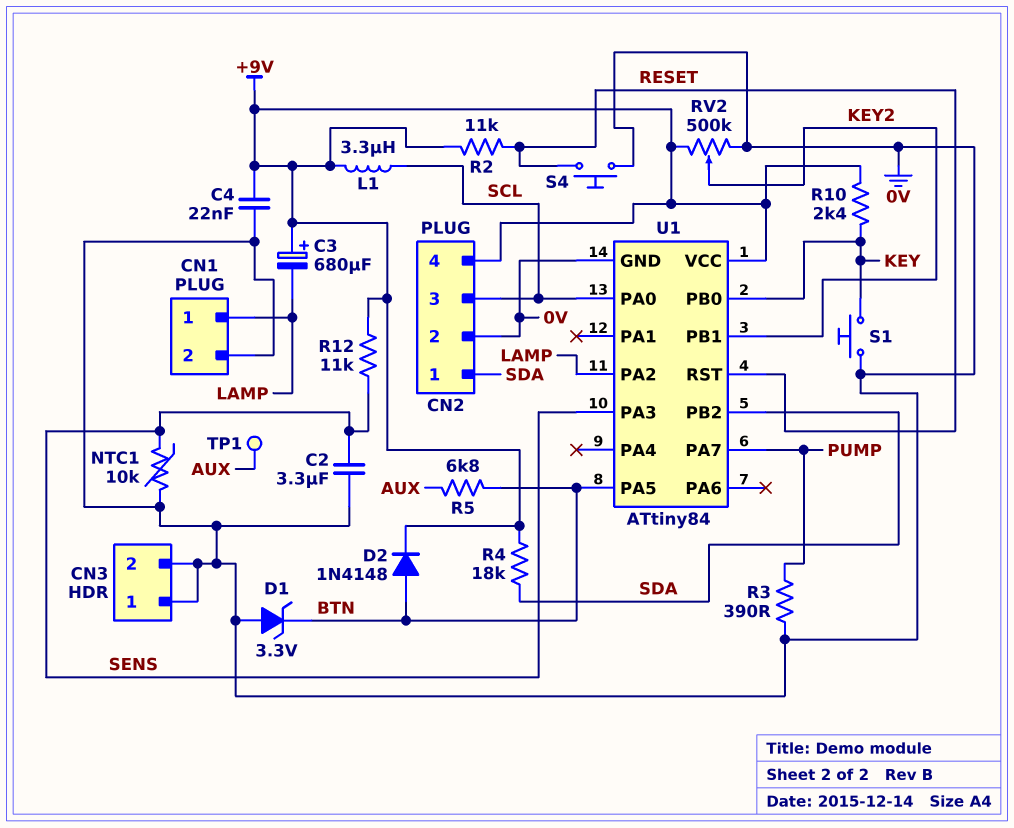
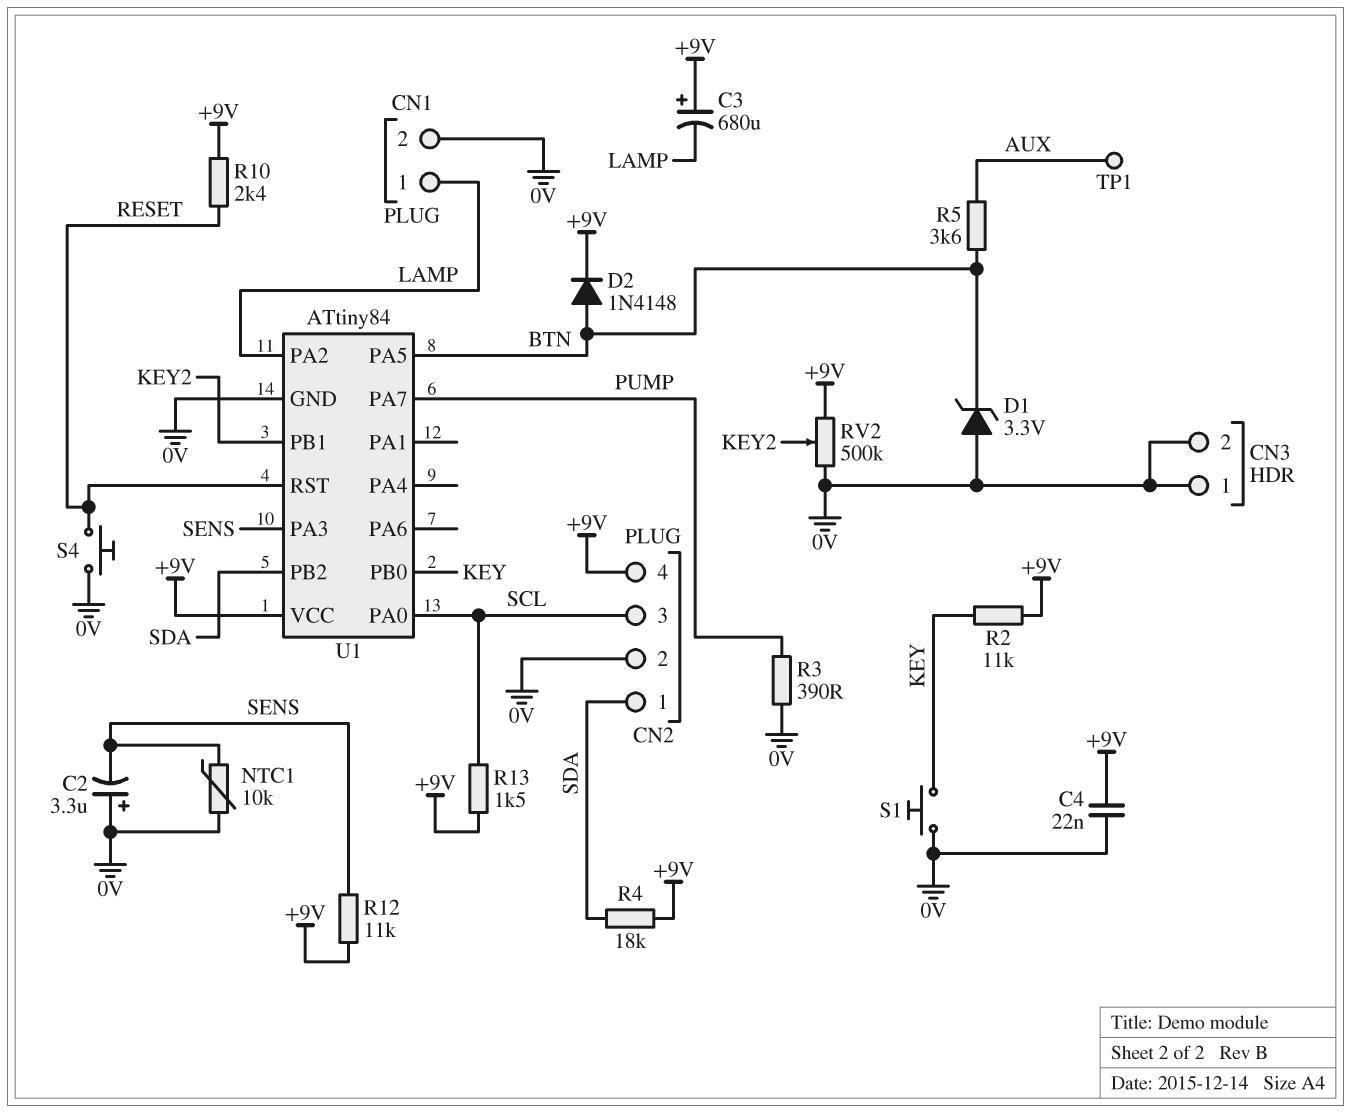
C2: 3.3uF (0V, SENS) -> 3.3uF (plus 0V, minus SENS)
L1: 3.3uH (+9V, SCL) -> none
R2: 11k (+9V, RESET) -> 11k (+9V, KEY)
R5: 6.8k (AUX, BTN) -> 3.6k (AUX, BTN)
R10: 2.4k (+9V, KEY) -> 2.4k (+9V, RESET)
R13: none -> 1.5k (+9V, SCL)

